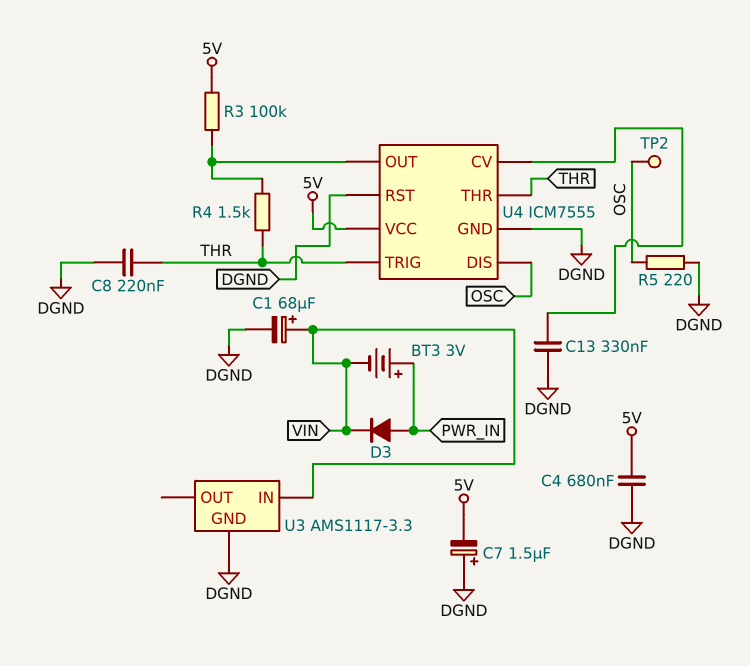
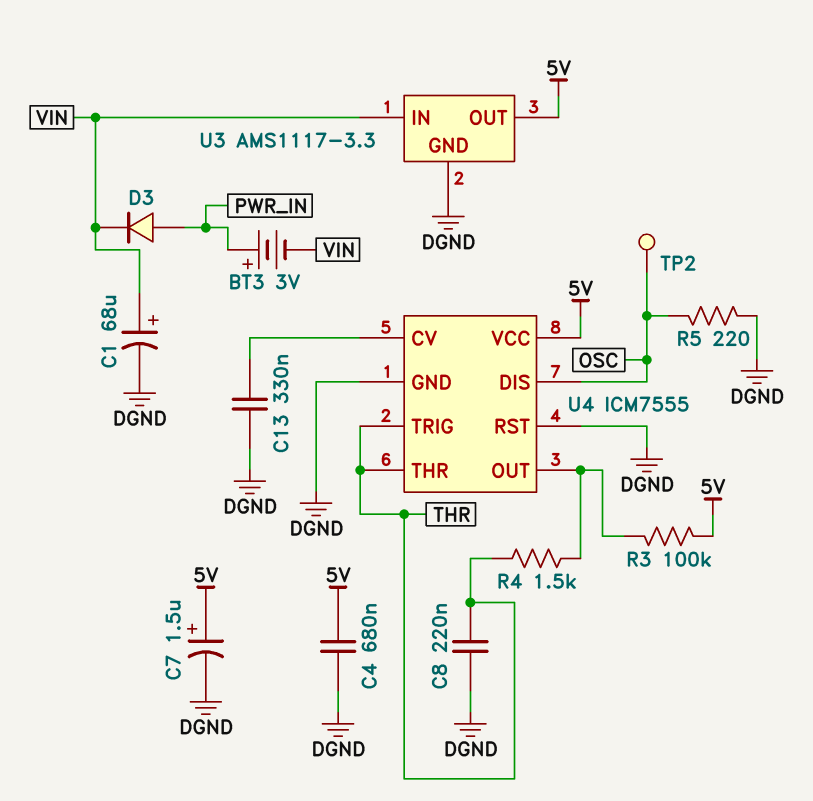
C7: 1.5uF (plus DGND, minus 5V) -> 1.5uF (plus 5V, minus DGND)
U3 pin OUT: none -> 5V

